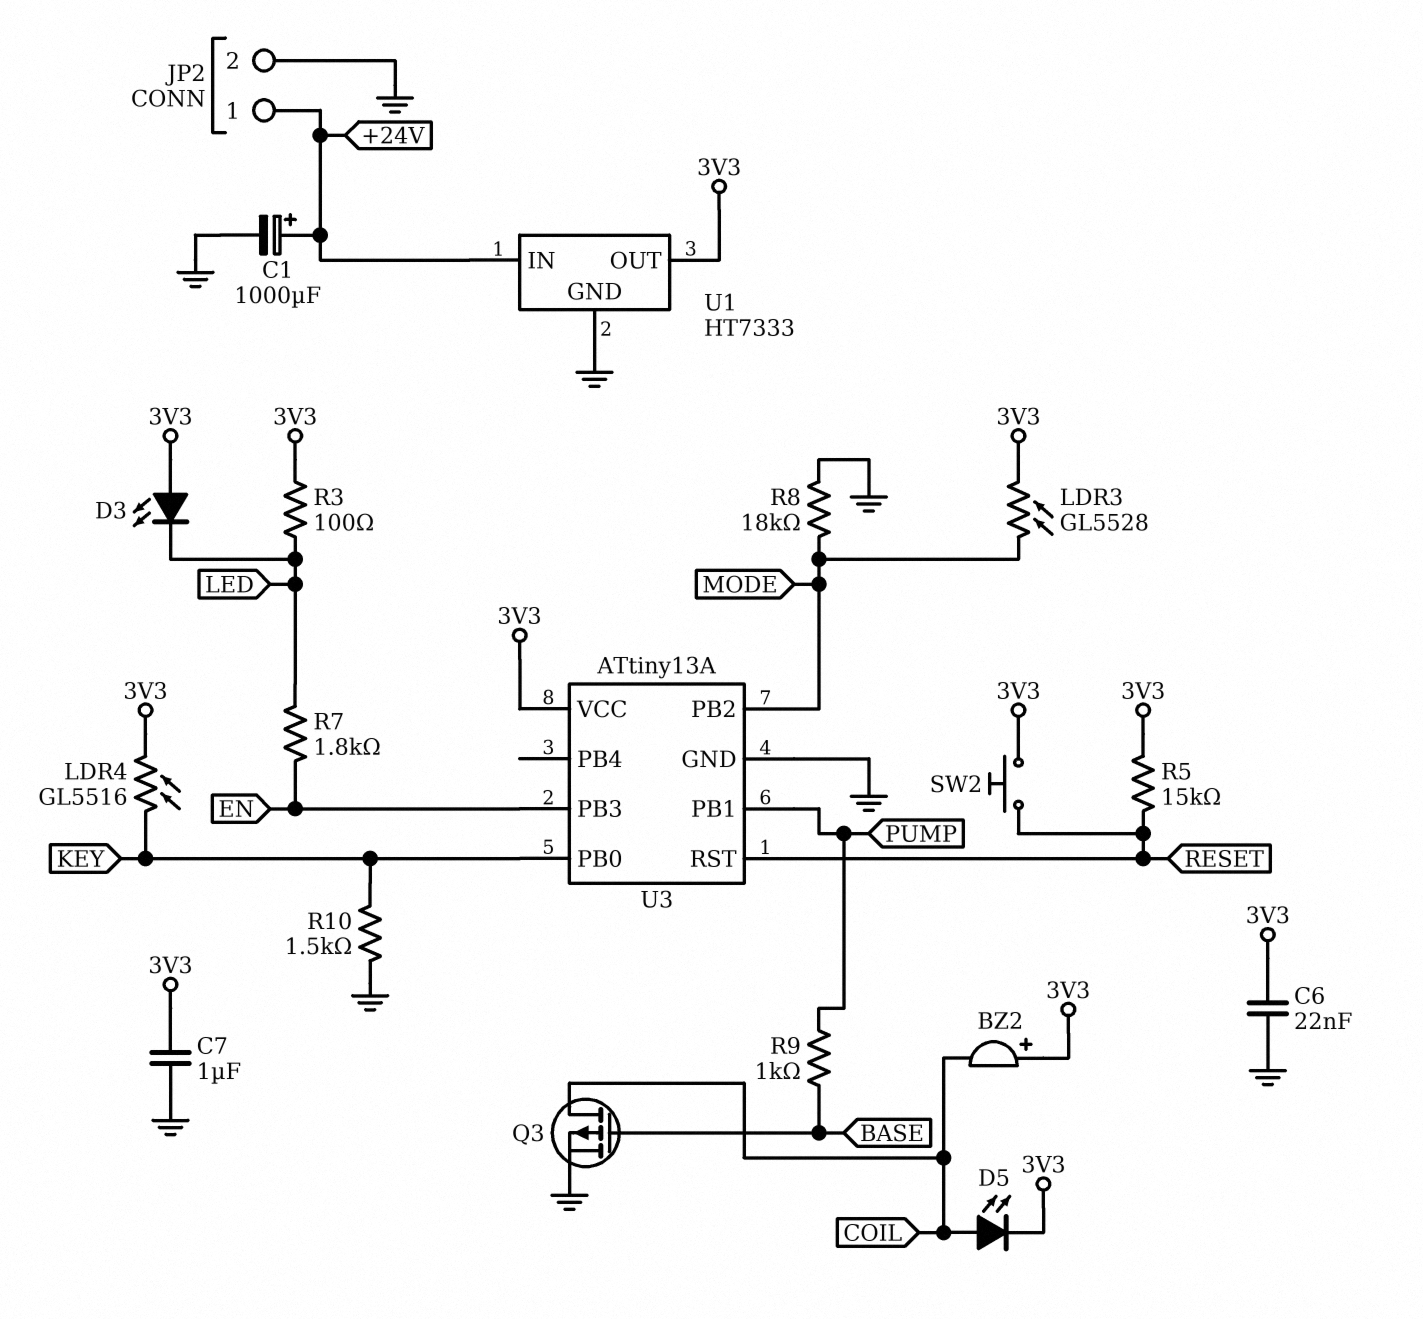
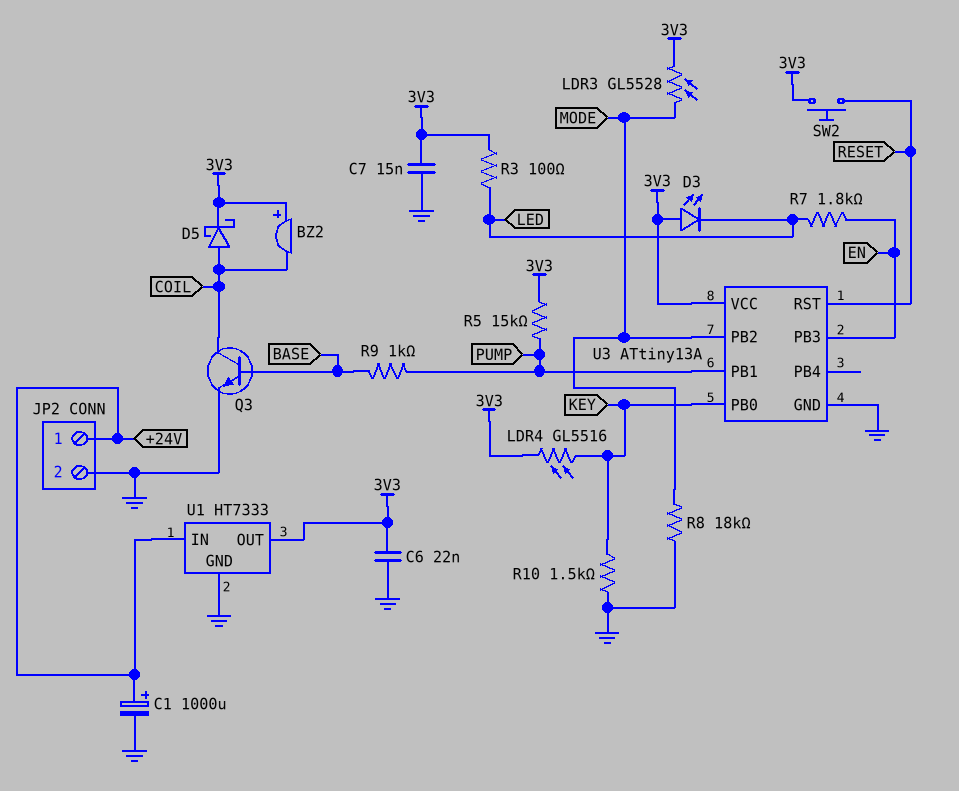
C7: 1uF (3V3, GND) -> 15nF (3V3, GND)
D5: LED (A COIL, K 3V3) -> schottky (A COIL, K 3V3)
Q3: PMOS (G BASE, D COIL, S GND) -> NPN (B BASE, C COIL, E GND)
R5: 15k (3V3, RESET) -> 15k (3V3, PUMP)

